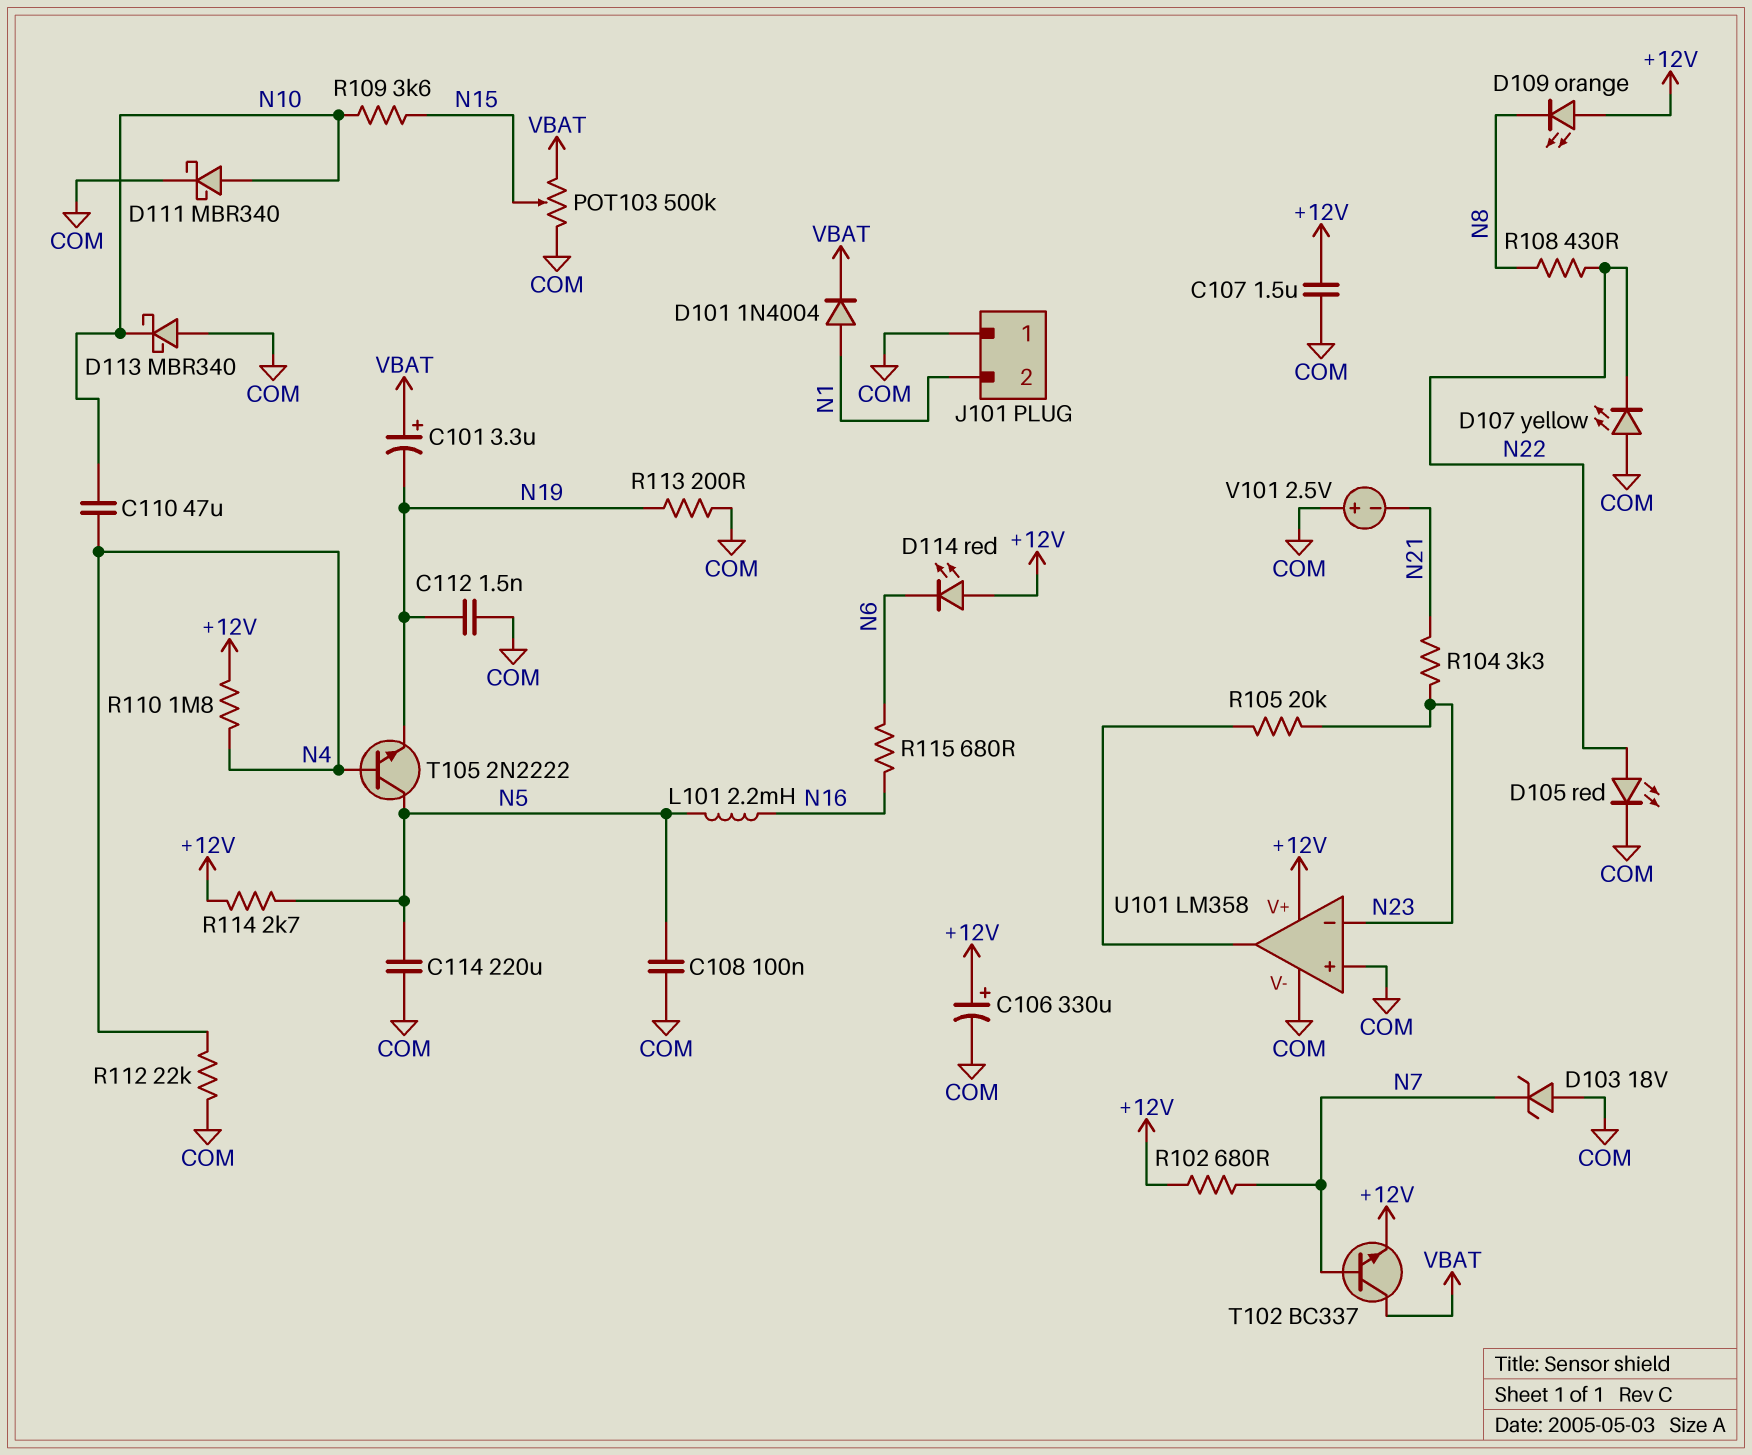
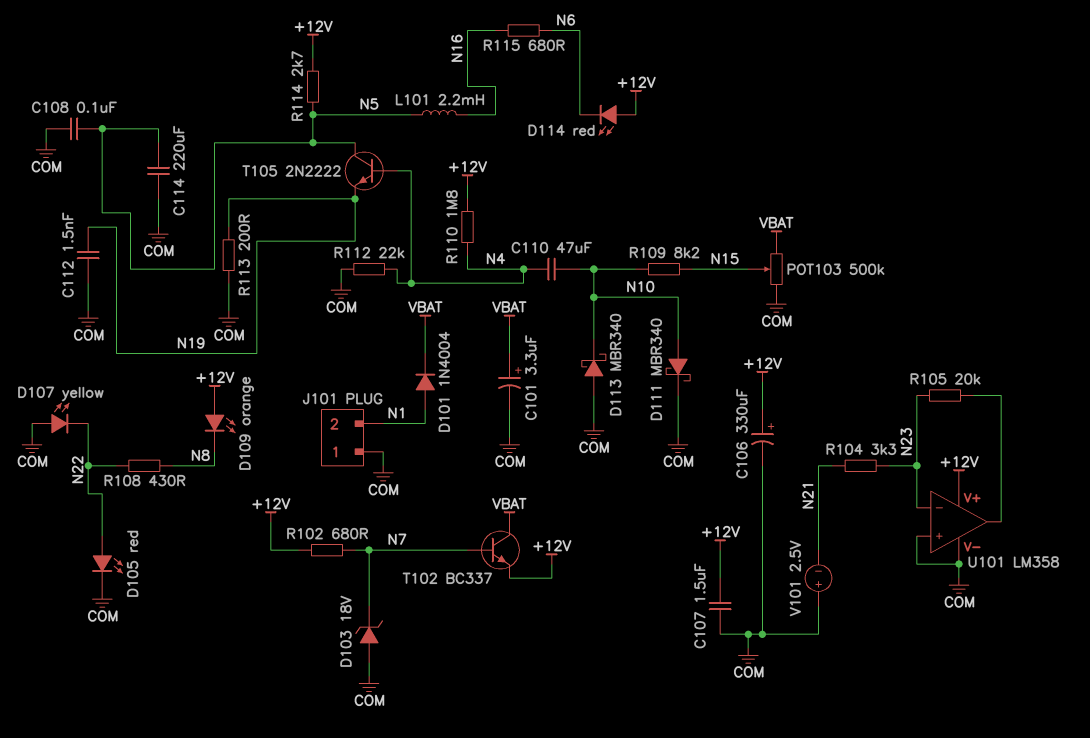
C101: 3.3uF (plus VBAT, minus N19) -> 3.3uF (plus VBAT, minus COM)
R109: 3.6k (N10, N15) -> 8.2k (N10, N15)

